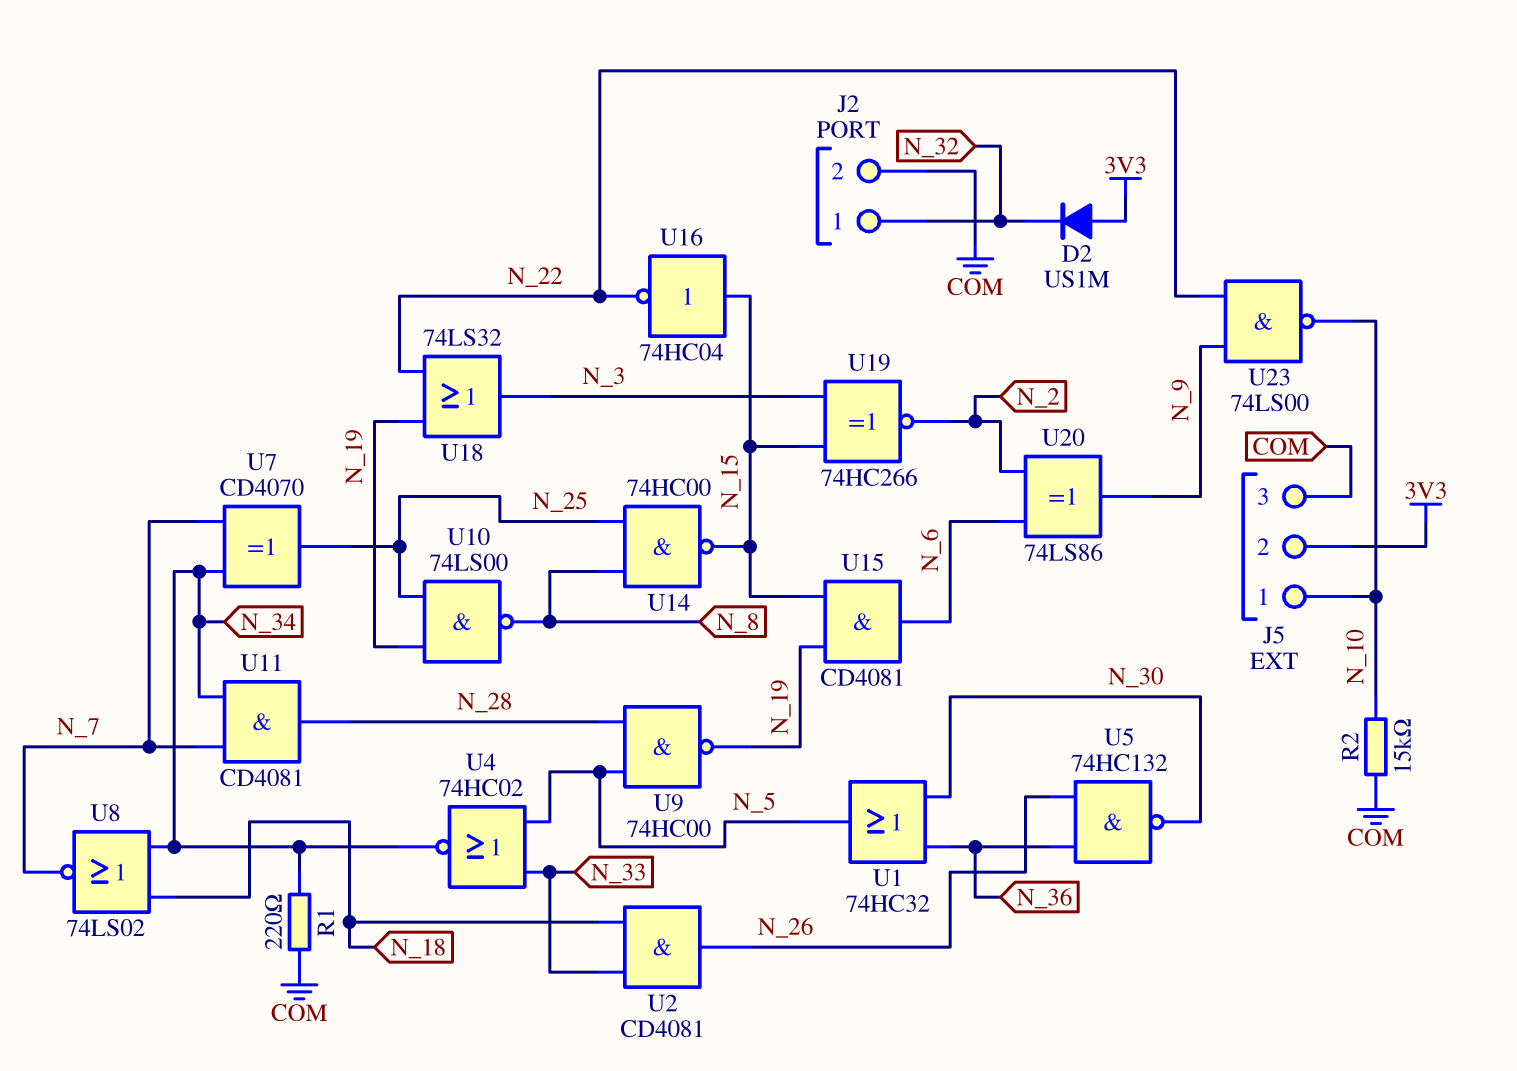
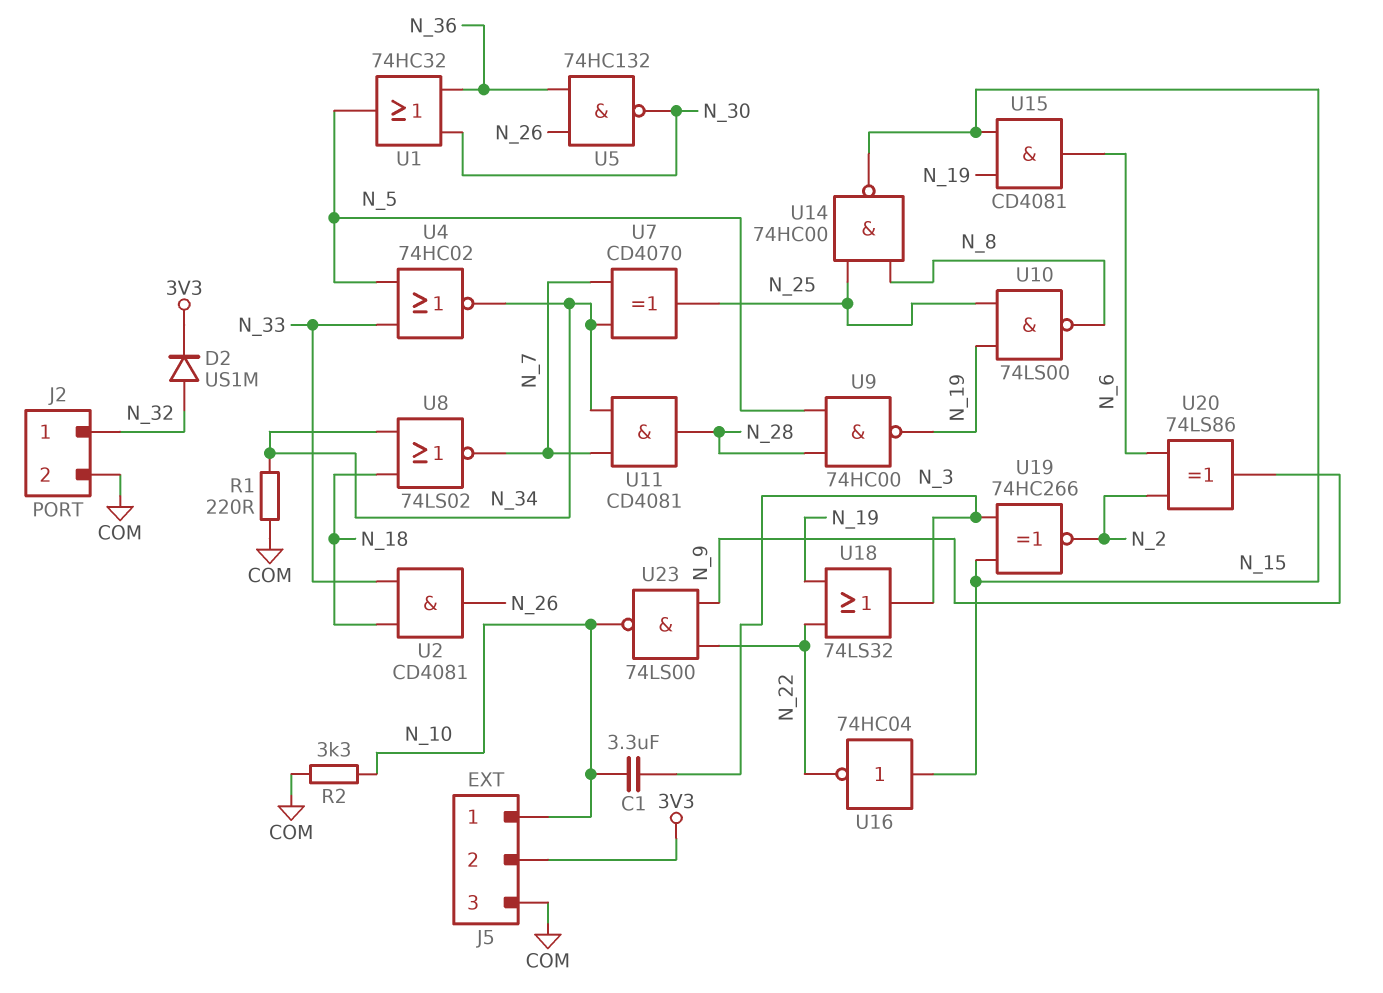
C1: none -> 3.3uF (N_3, N_10)
D2: diode US1M (A 3V3, K N_32) -> diode US1M (A N_32, K 3V3)
R2: 15k (COM, N_10) -> 3.3k (COM, N_10)

